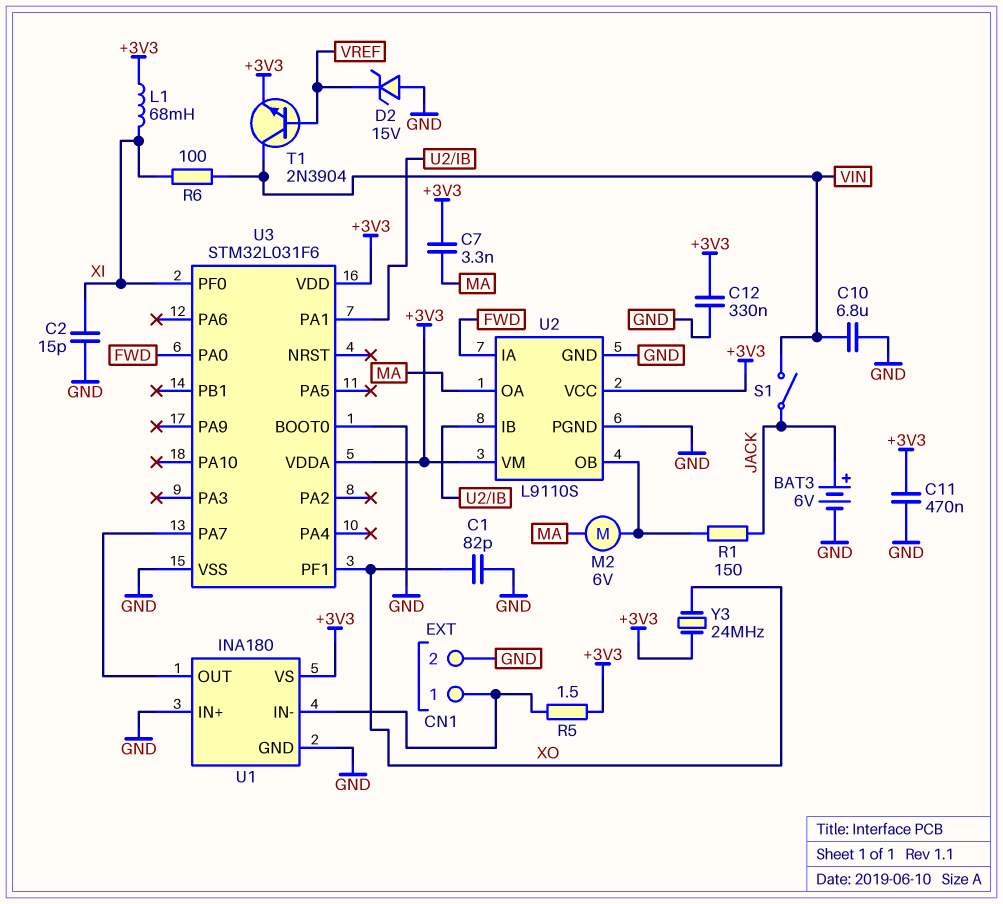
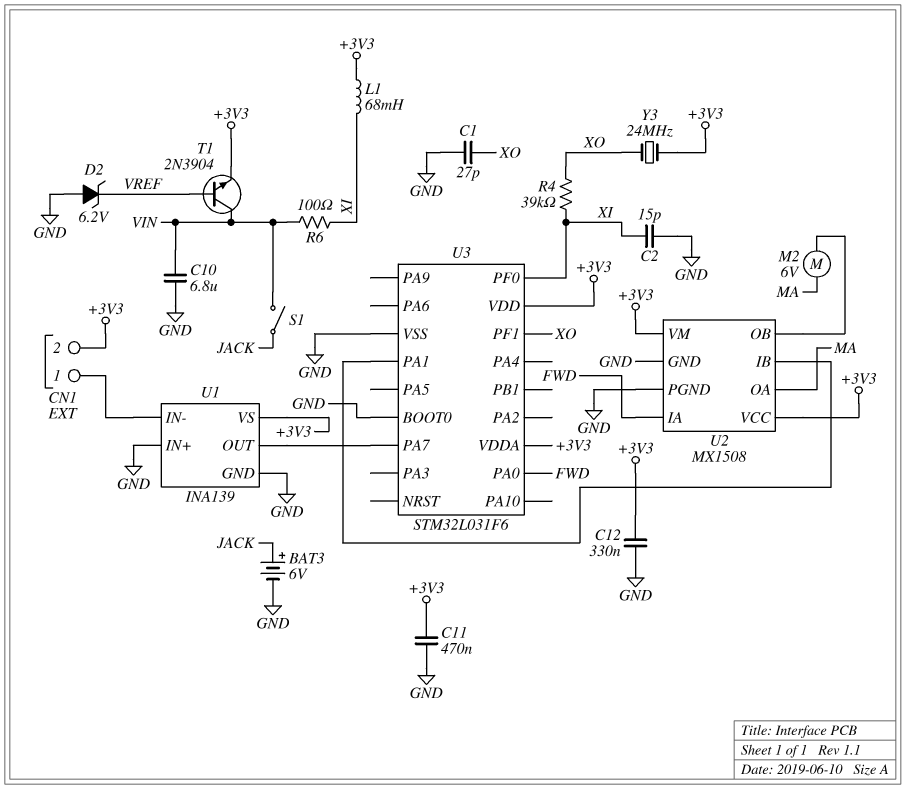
C1: 82pF (GND, XO) -> 27pF (GND, XO)
C7: 3.3nF (+3V3, MA) -> none
CN1 pin 2: GND -> +3V3
D2: zener 15V (A GND, K VREF) -> zener 6.2V (A GND, K VREF)
R1: 150 (JACK, U2/OB) -> none
R4: none -> 39k (XI, XO)
R5: 1.5 (+3V3, CN1/1) -> none
U1: INA180 -> INA139
U2: L9110S -> MX1508

